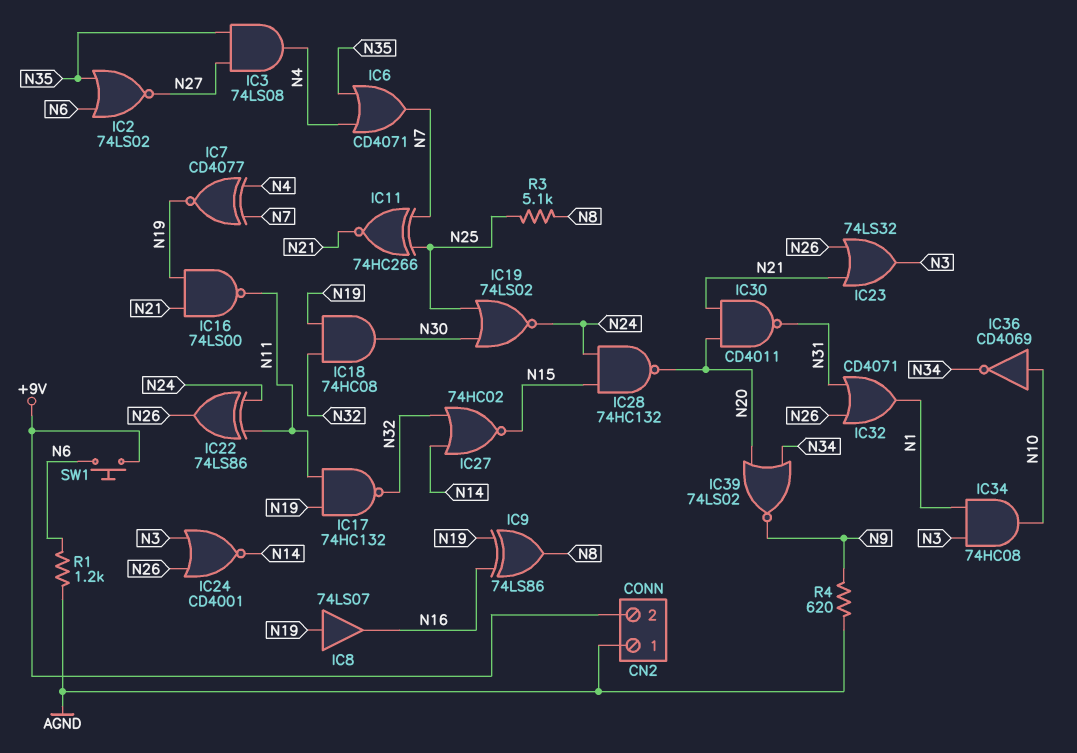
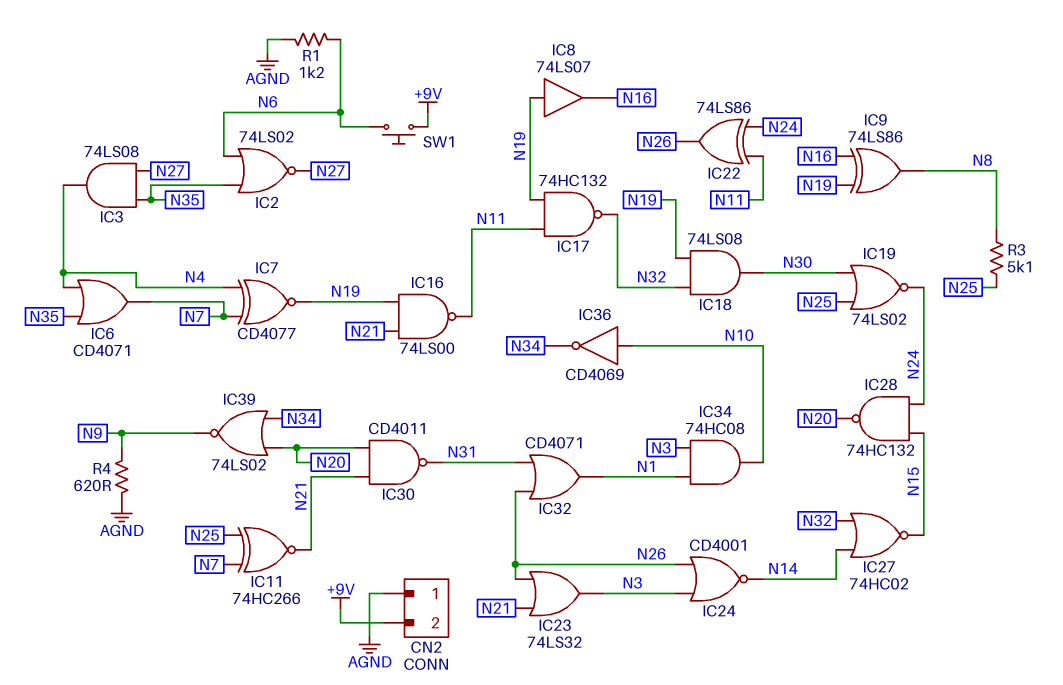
IC18: AND 74HC08 (in N19, in N32, out N30) -> AND 74LS08 (in N19, in N32, out N30)

